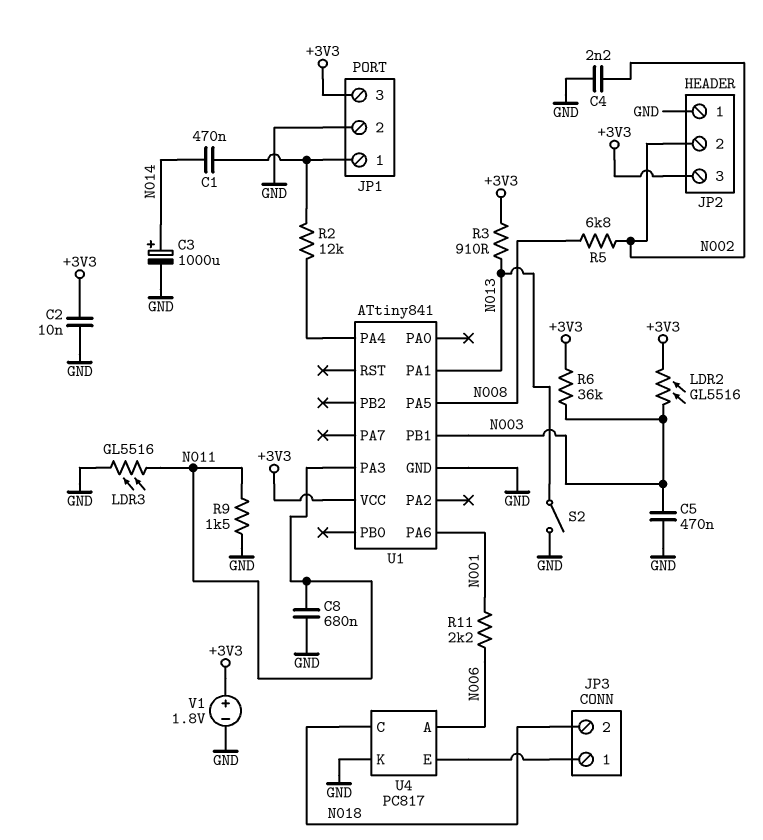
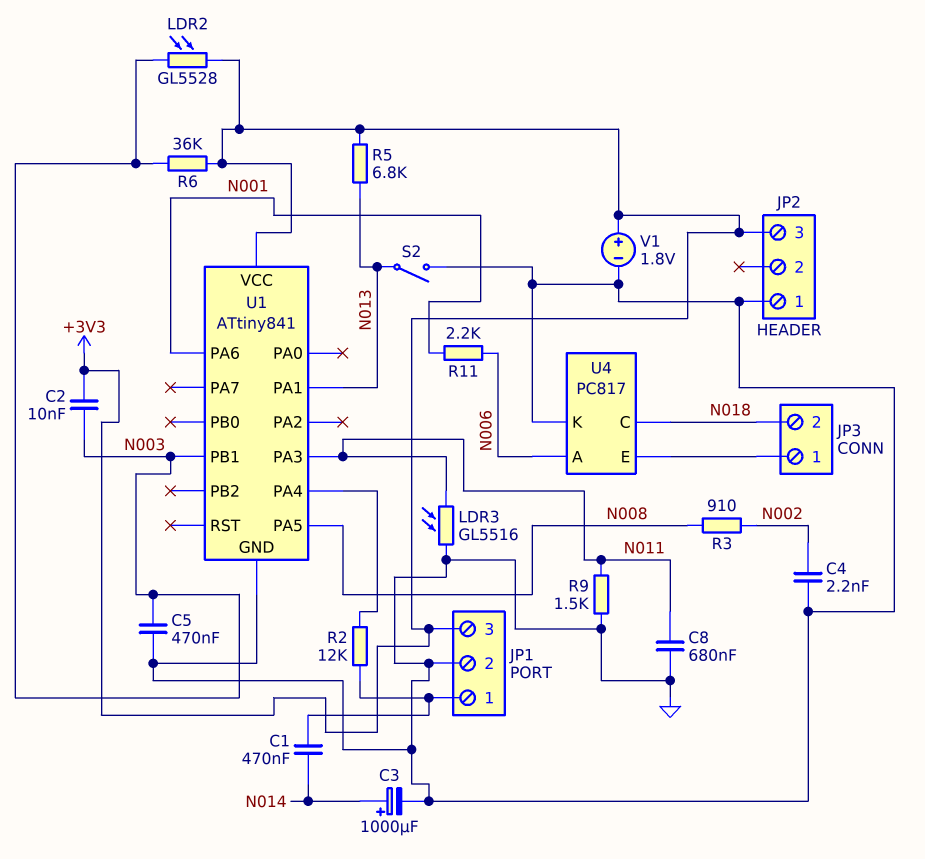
C2: 10nF (+3V3, GND) -> 10nF (+3V3, N003)
JP2 pin 2: N002 -> none
LDR2: GL5516 (+3V3, N003) -> GL5528 (+3V3, N003)
R3: 910 (+3V3, N013) -> 910 (N002, N008)
R5: 6.8k (N002, N008) -> 6.8k (+3V3, N013)

